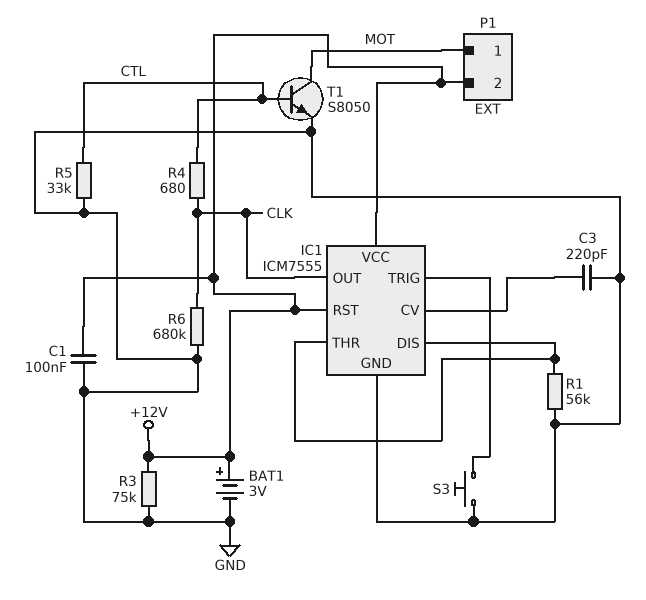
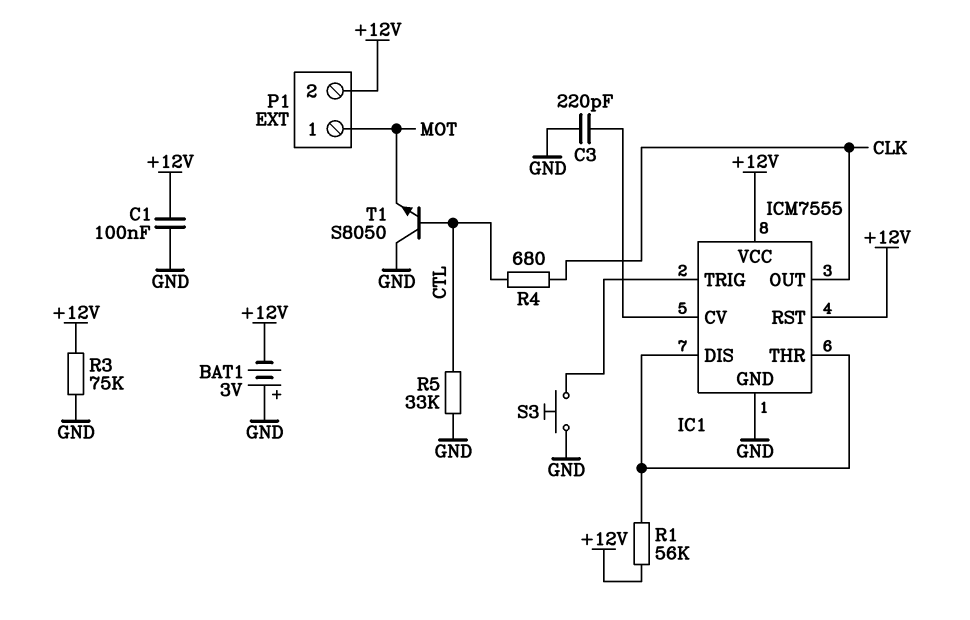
BAT1: 3V (plus +12V, minus GND) -> 3V (plus GND, minus +12V)
R1: 56k (GND, IC1/DIS) -> 56k (+12V, IC1/DIS)
R6: 680k (CLK, GND) -> none
T1: NPN S8050 (B CTL, C MOT, E GND) -> NPN S8050 (B CTL, C GND, E MOT)

